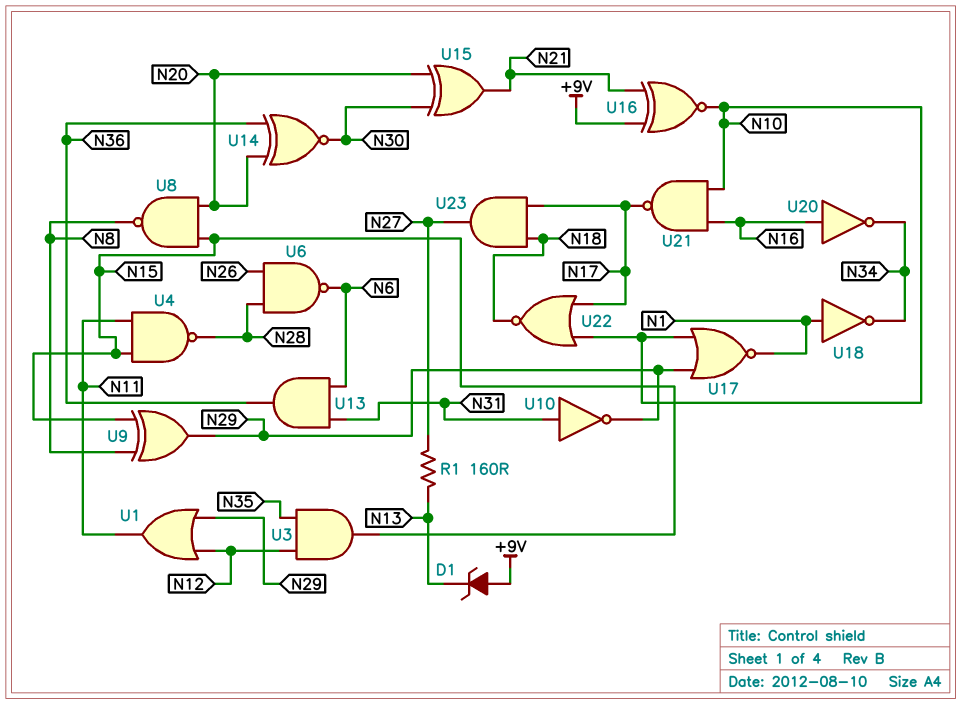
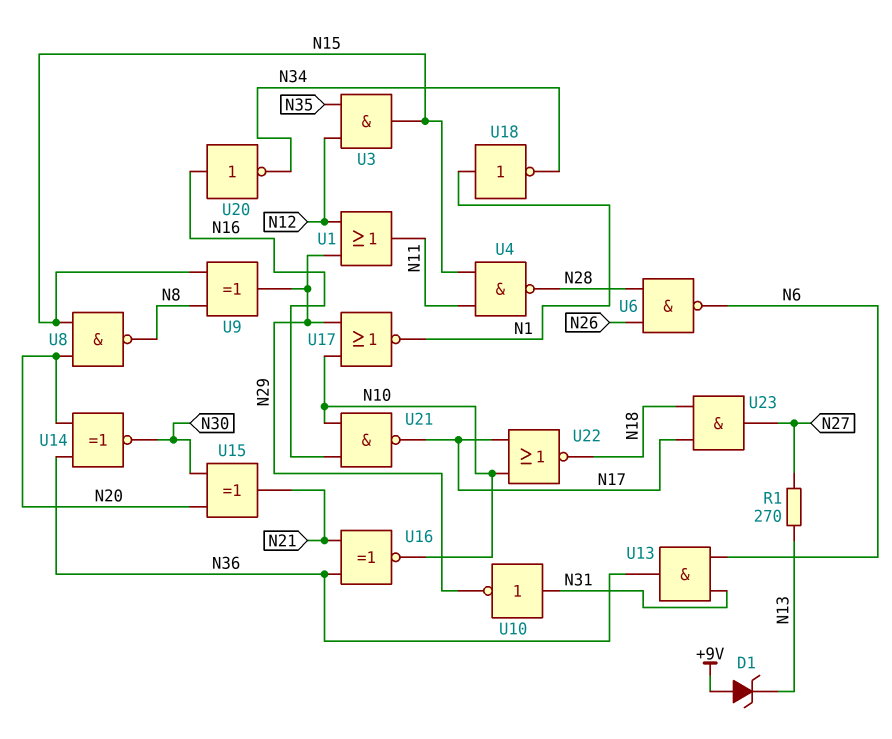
R1: 160 (N13, N27) -> 270 (N13, N27)
U16: XNOR (in +9V, in N21, out N10) -> XNOR (in N21, in N36, out N10)

